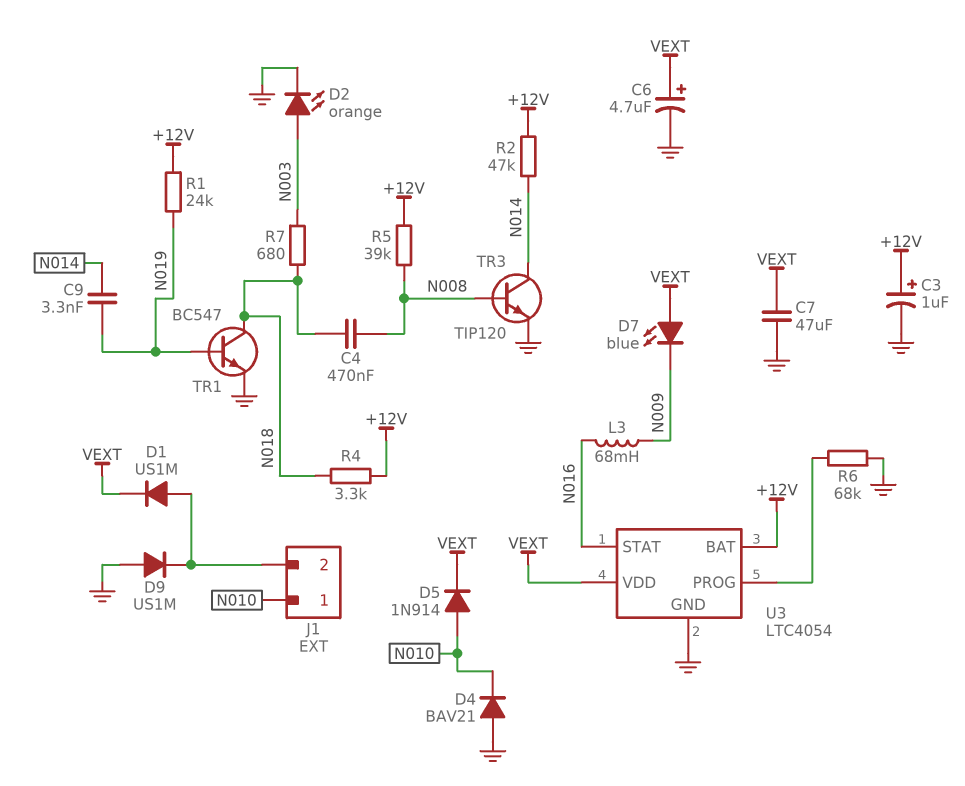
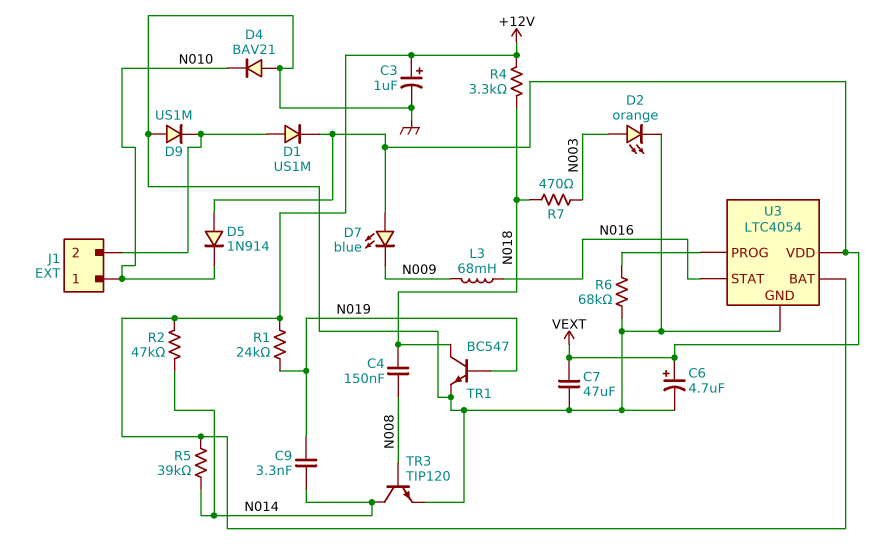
C4: 470nF (N008, N018) -> 150nF (N008, N018)
D5: diode 1N914 (A N010, K VEXT) -> diode 1N914 (A VEXT, K N010)
R5: 39k (+12V, N008) -> 39k (+12V, N014)
R7: 680 (N003, N018) -> 470 (N003, N018)

